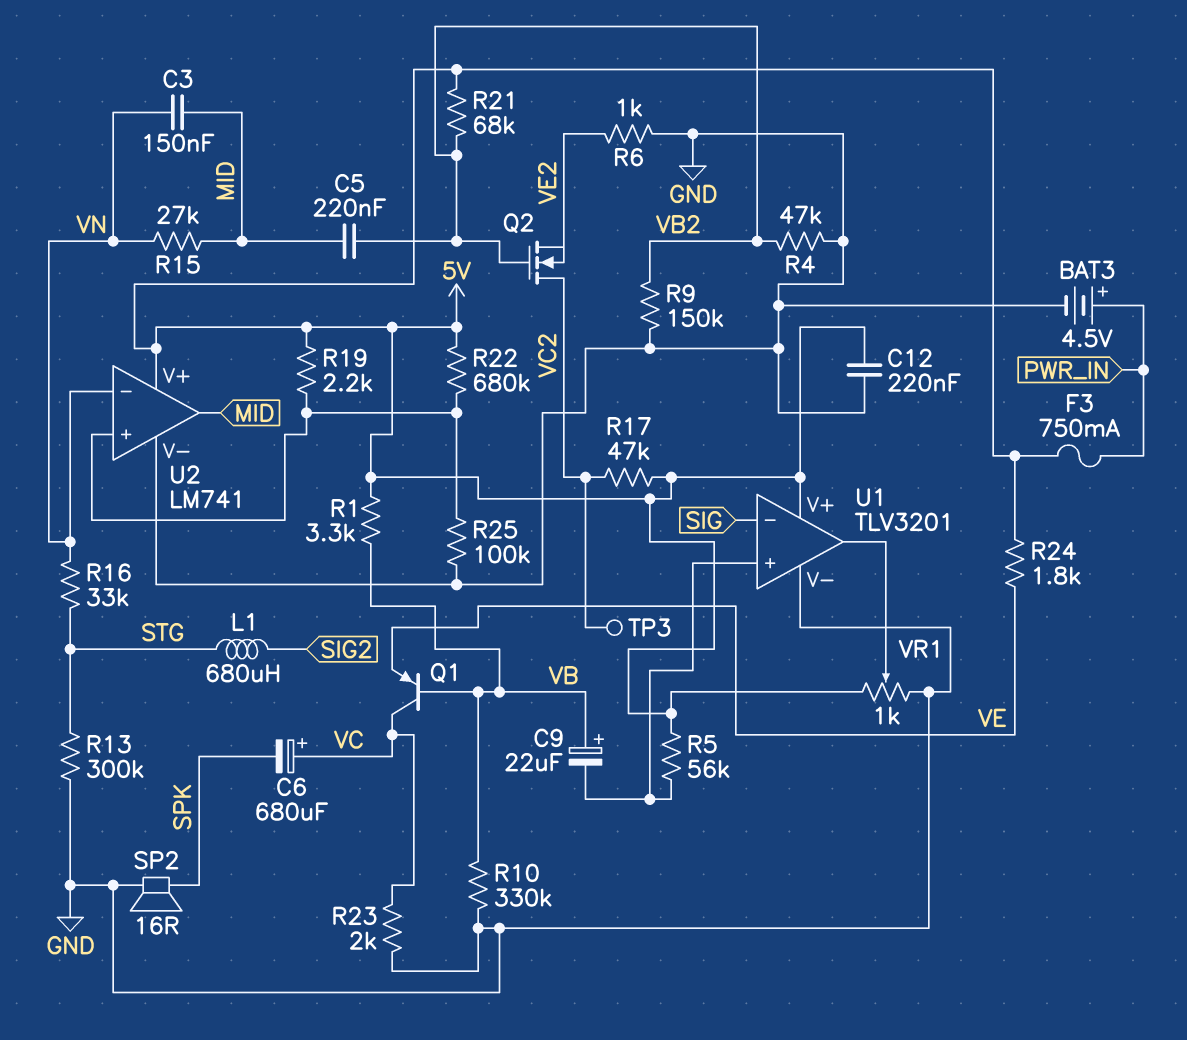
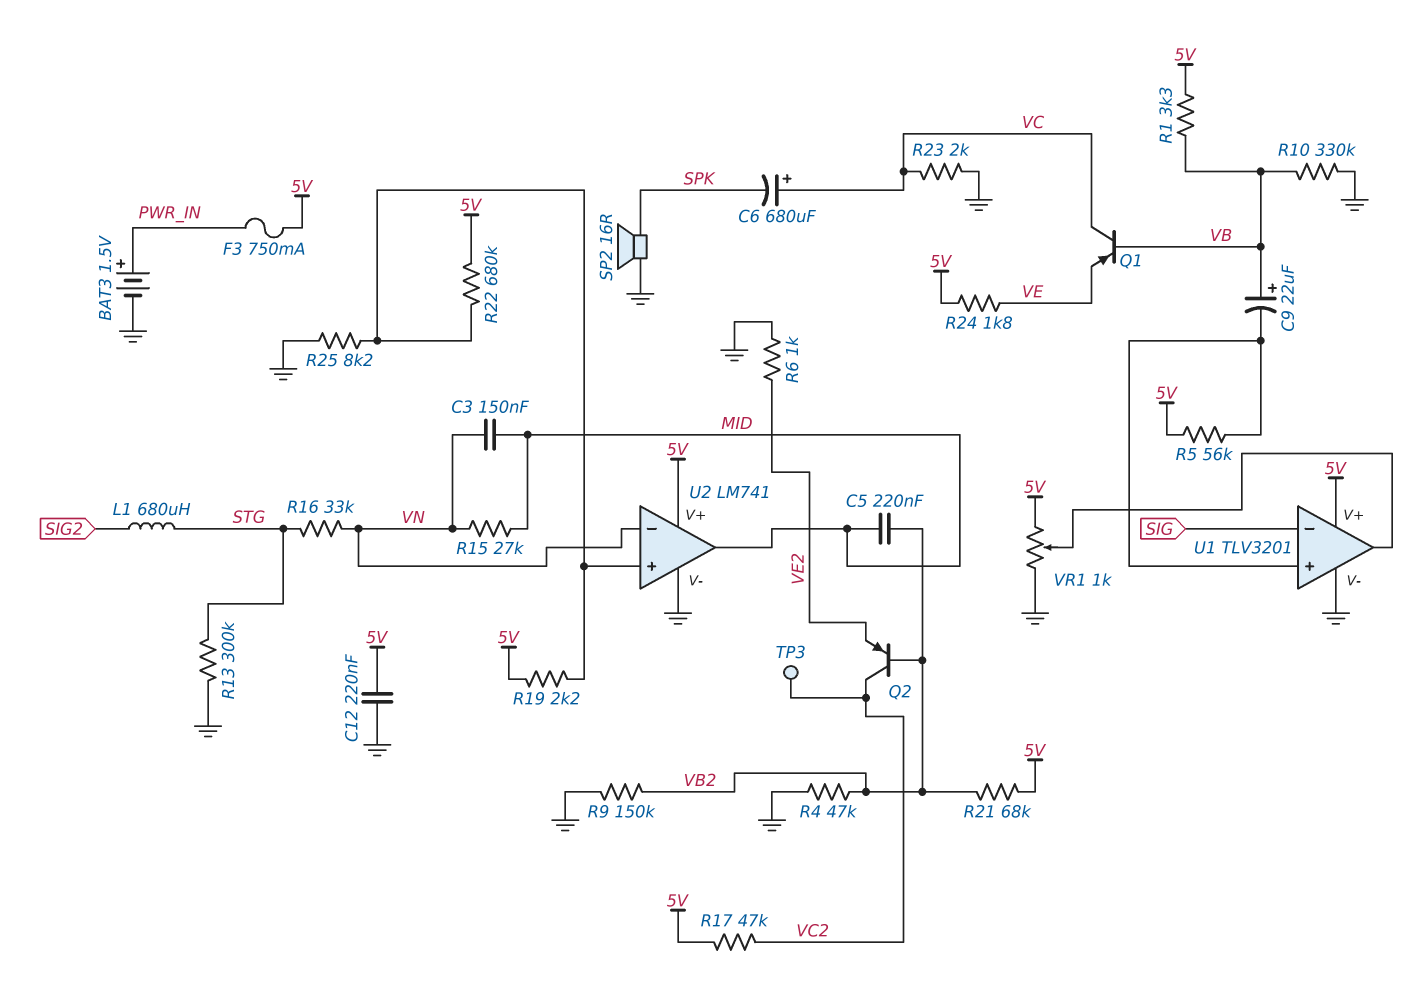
BAT3: 4.5V (plus PWR_IN, minus GND) -> 1.5V (plus PWR_IN, minus GND)
Q2: NMOS (G VB2, D VC2, S VE2) -> PNP (B VB2, C VC2, E VE2)
R25: 100k (GND, U2/in+) -> 8.2k (GND, U2/in+)

